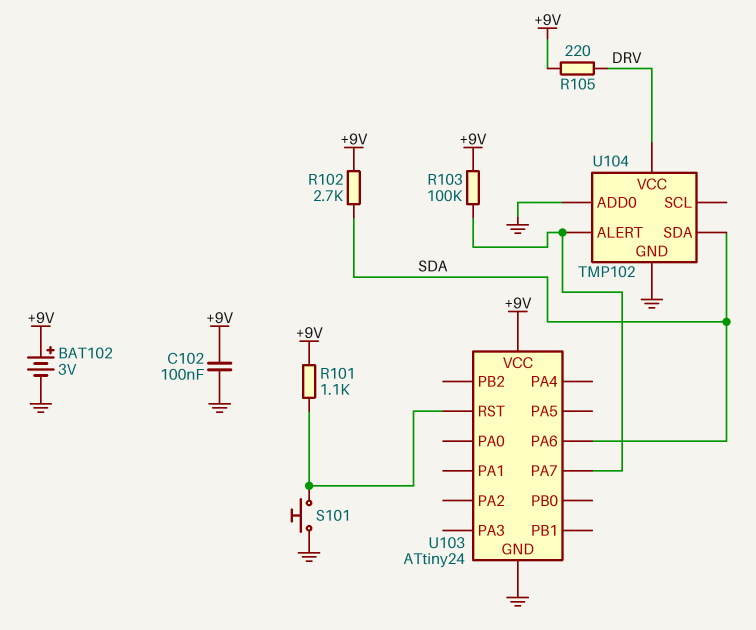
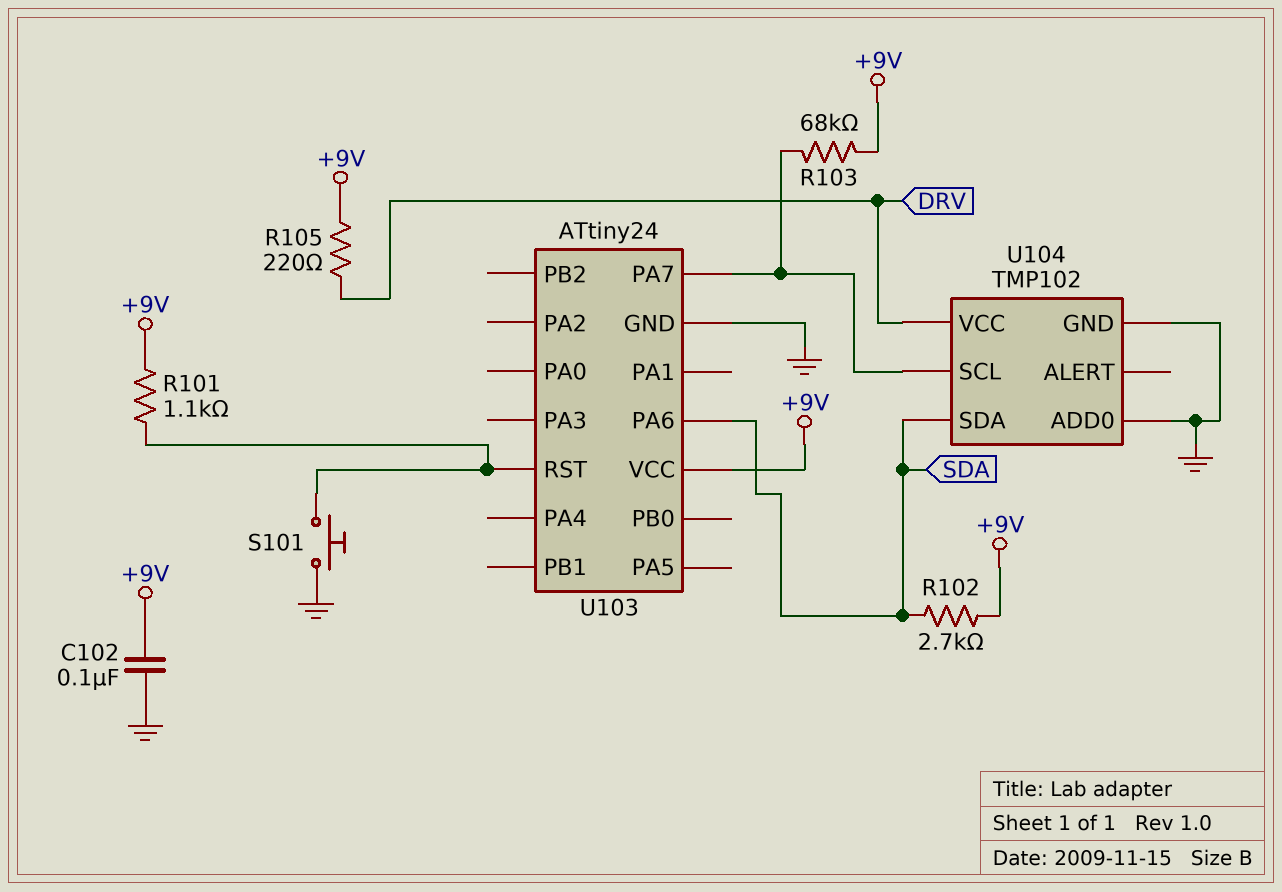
BAT102: 3V (plus +9V, minus GND) -> none
R103: 100k (+9V, U103/PA7) -> 68k (+9V, U103/PA7)
U104 pin ALERT: U103/PA7 -> none
U104 pin SCL: none -> U103/PA7

